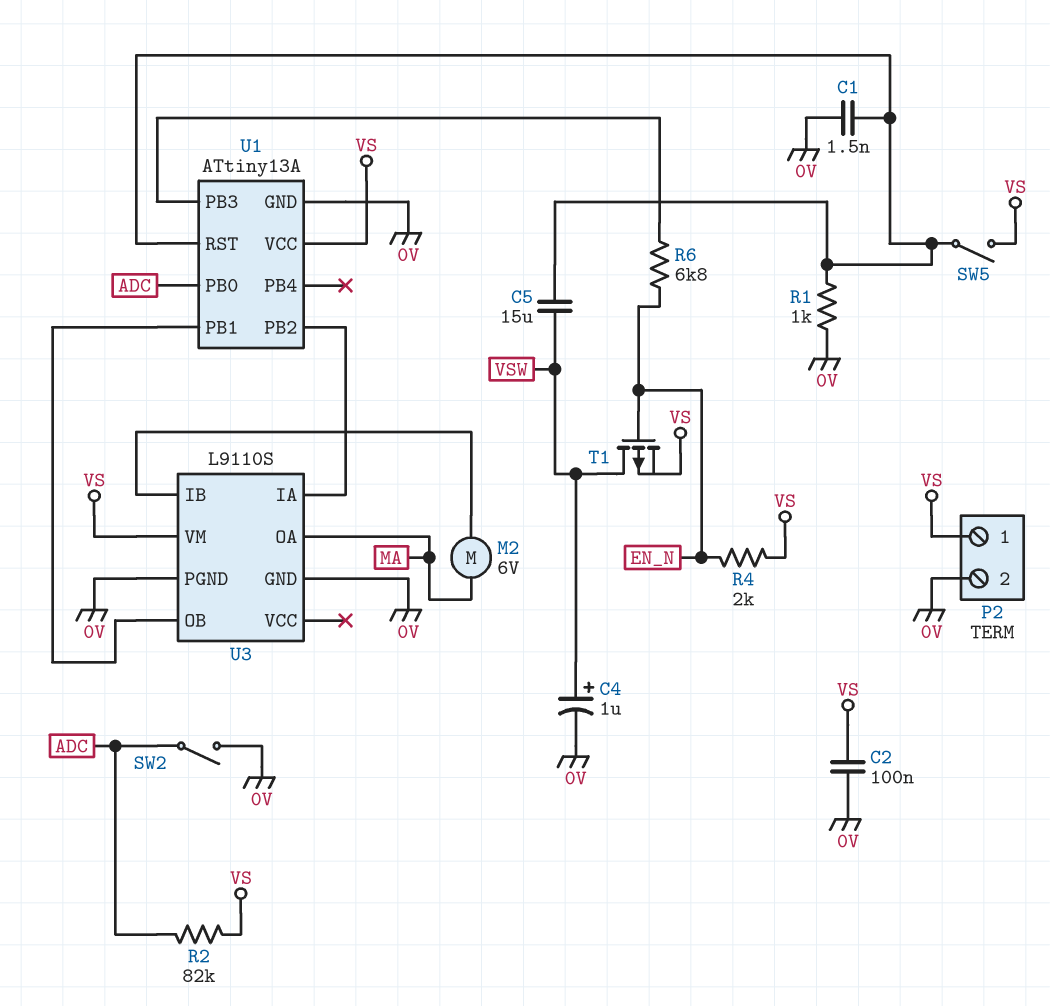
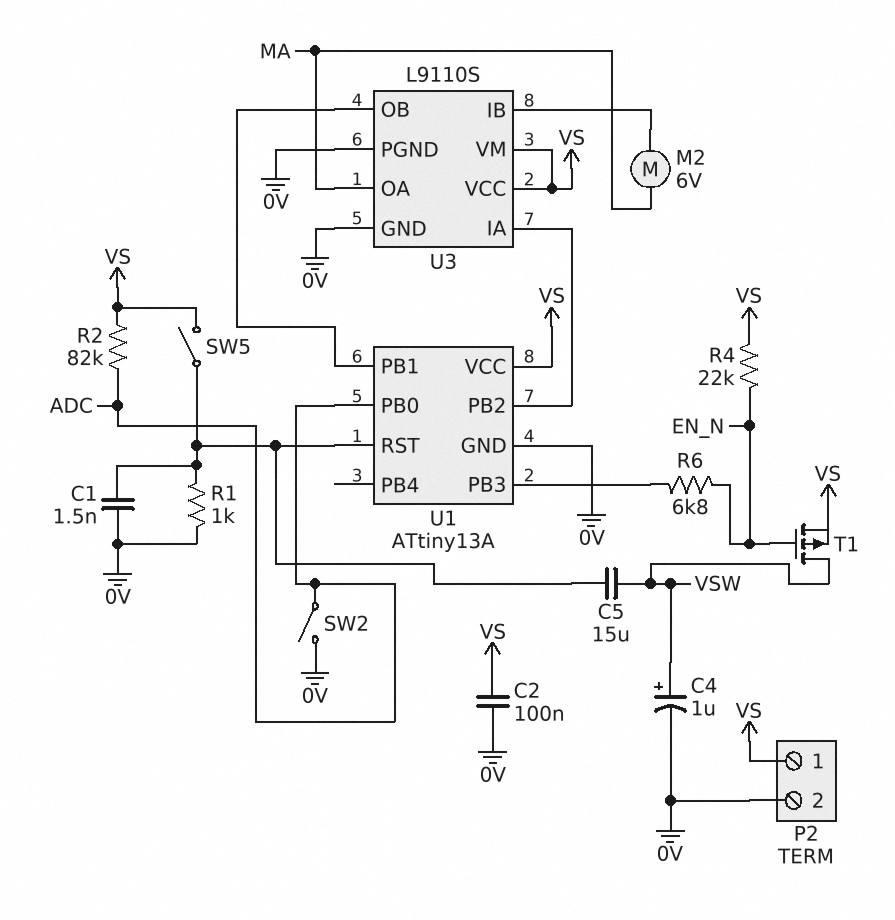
R4: 2k (EN_N, VS) -> 22k (EN_N, VS)
U3 pin VCC: none -> VS

